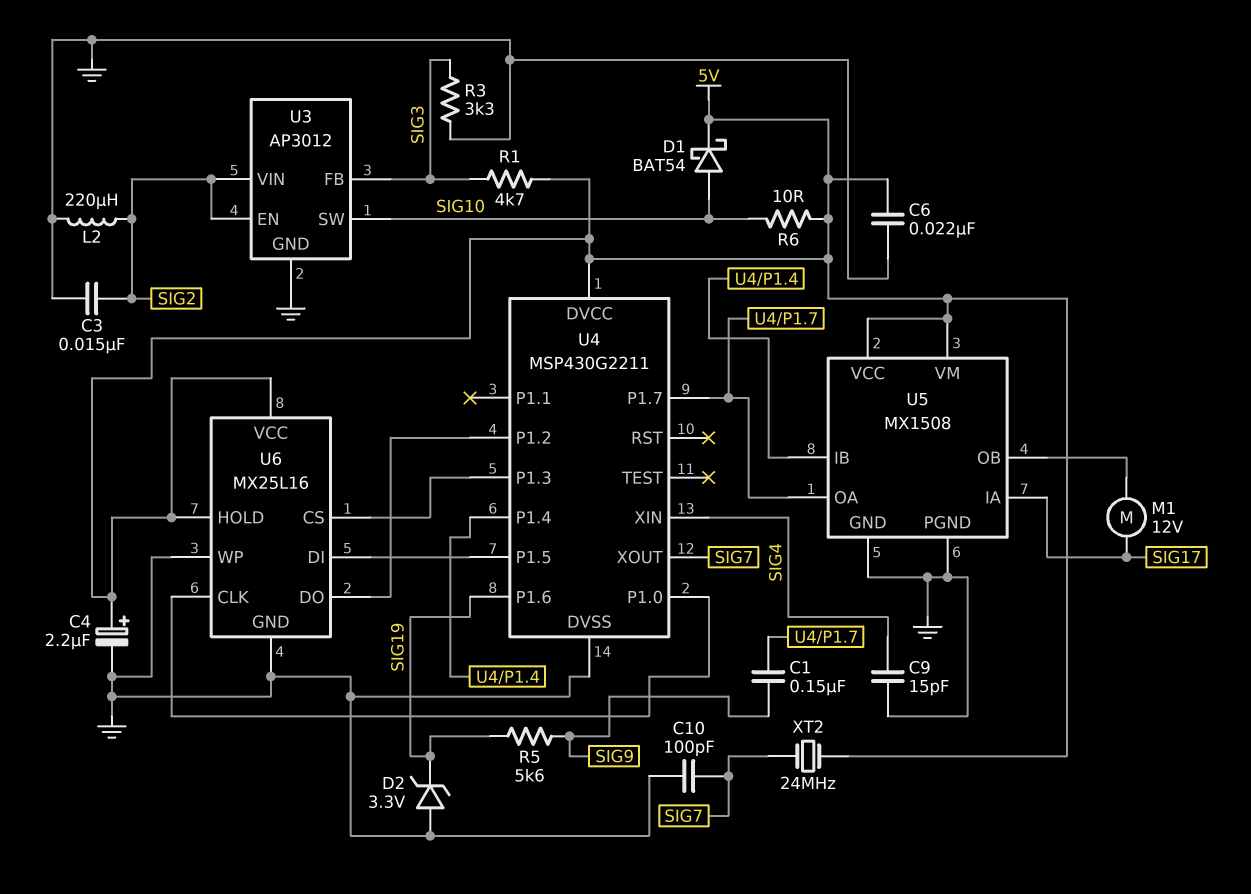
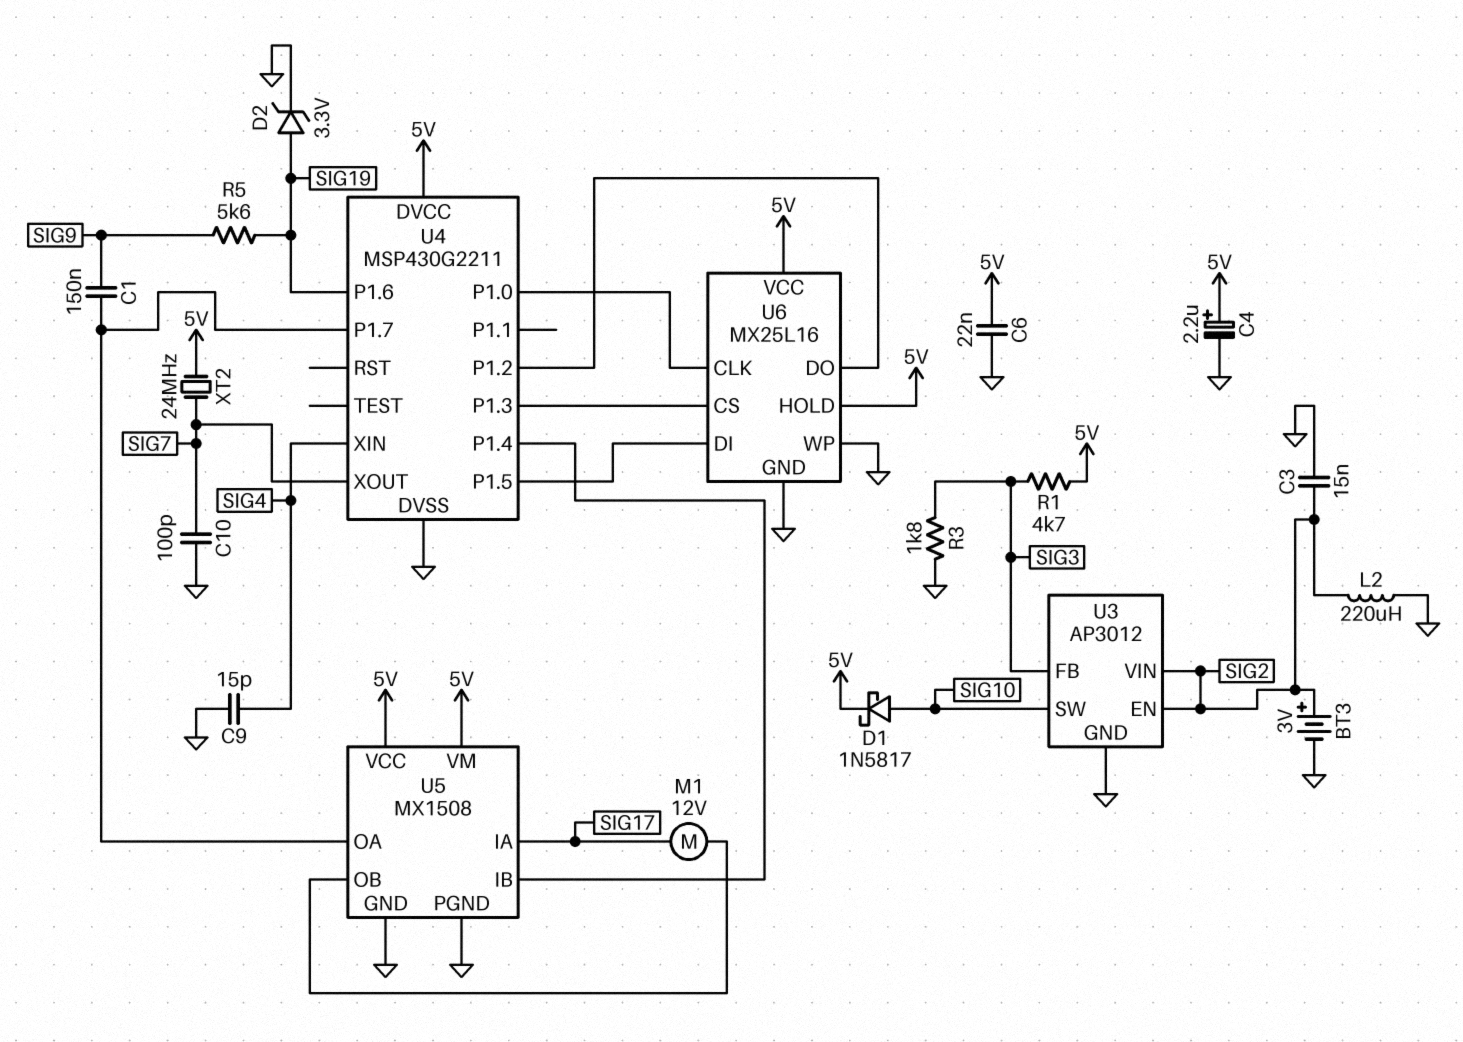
BT3: none -> 3V (plus SIG2, minus GND)
D1: schottky BAT54 (A SIG10, K 5V) -> schottky 1N5817 (A SIG10, K 5V)
D2: zener 3.3V (A GND, K SIG19) -> zener 3.3V (A SIG19, K GND)
R3: 3.3k (GND, SIG3) -> 1.8k (GND, SIG3)
R6: 10 (5V, SIG10) -> none

